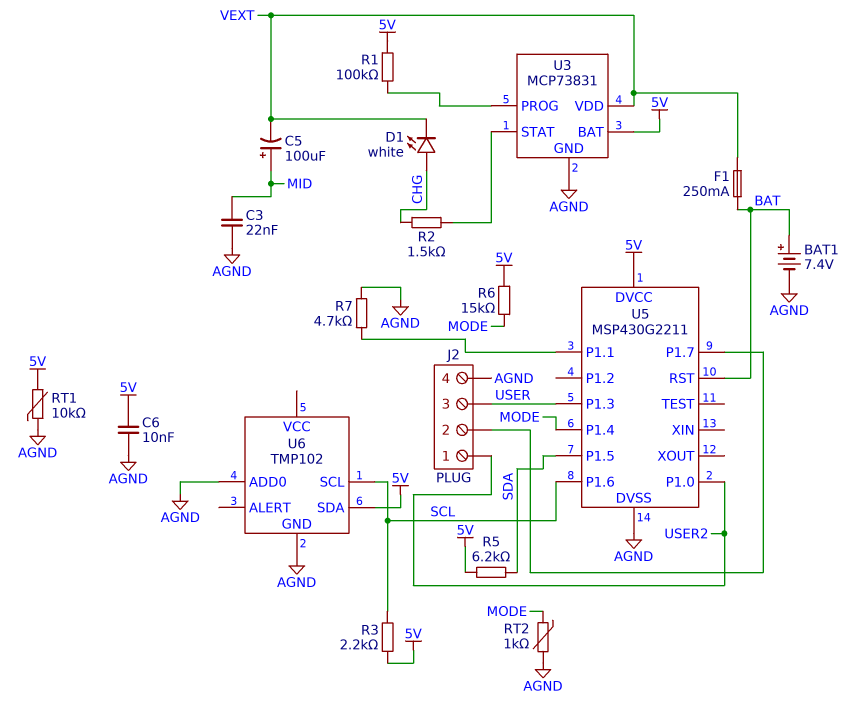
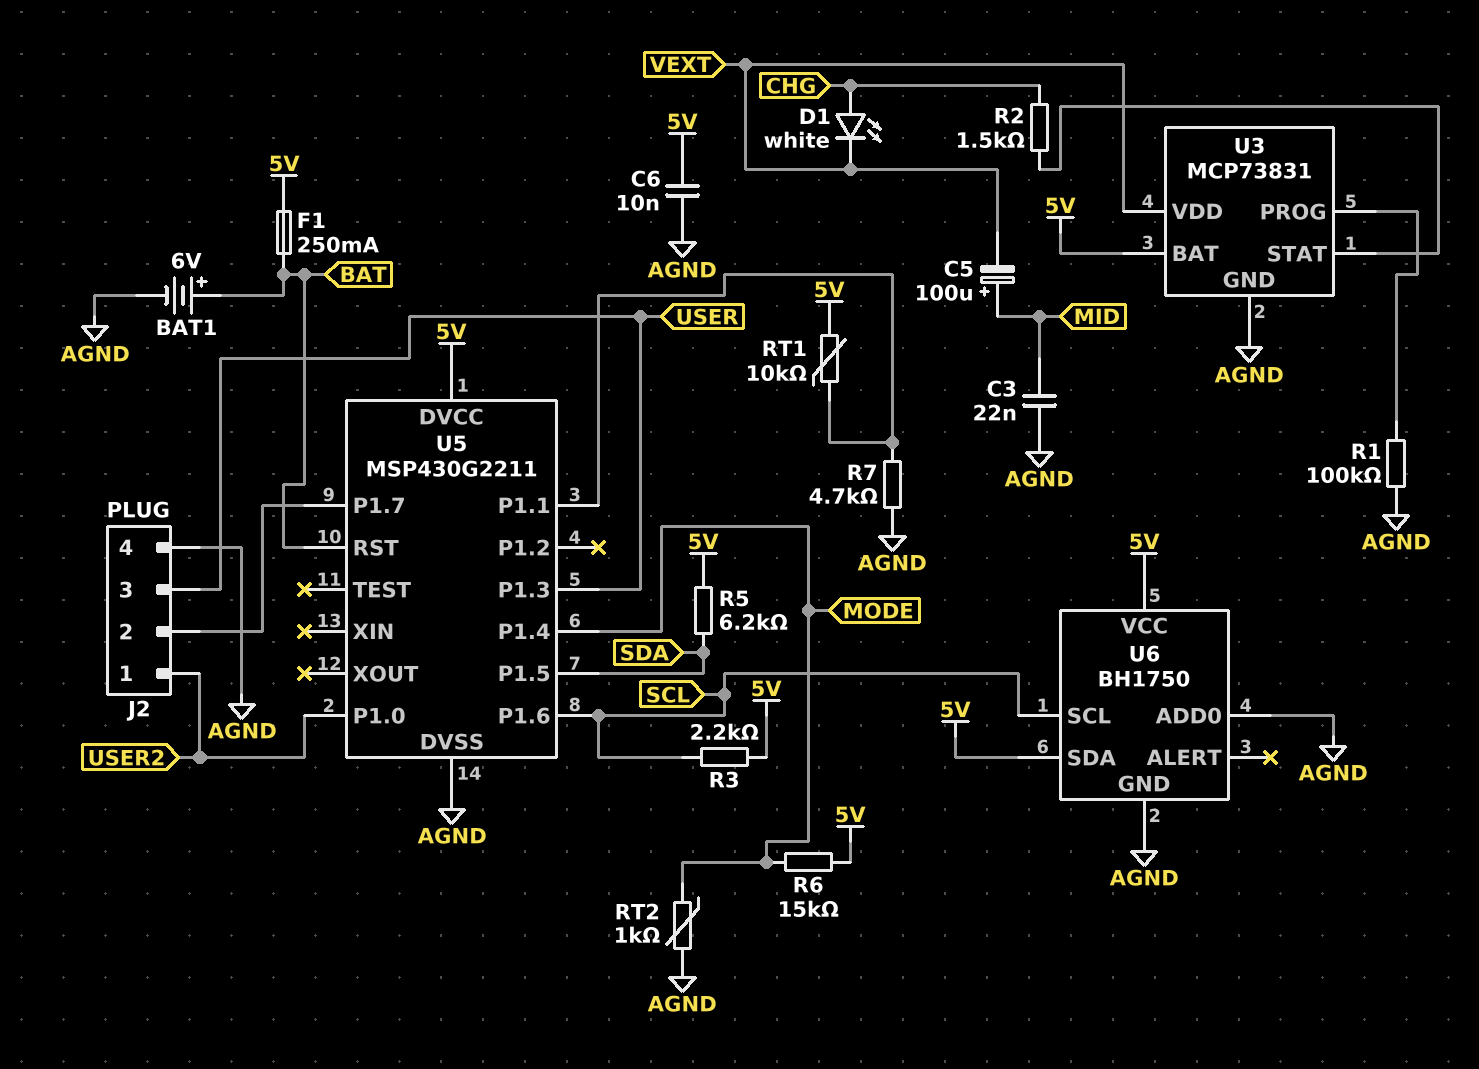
BAT1: 7.4V (plus BAT, minus AGND) -> 6V (plus BAT, minus AGND)
F1: 250mA (BAT, VEXT) -> 250mA (5V, BAT)
R1: 100k (5V, U3/PROG) -> 100k (AGND, U3/PROG)
RT1: 10k (5V, AGND) -> 10k (5V, U5/P1.1)
U6: TMP102 -> BH1750
U6 pin VCC: none -> 5V

